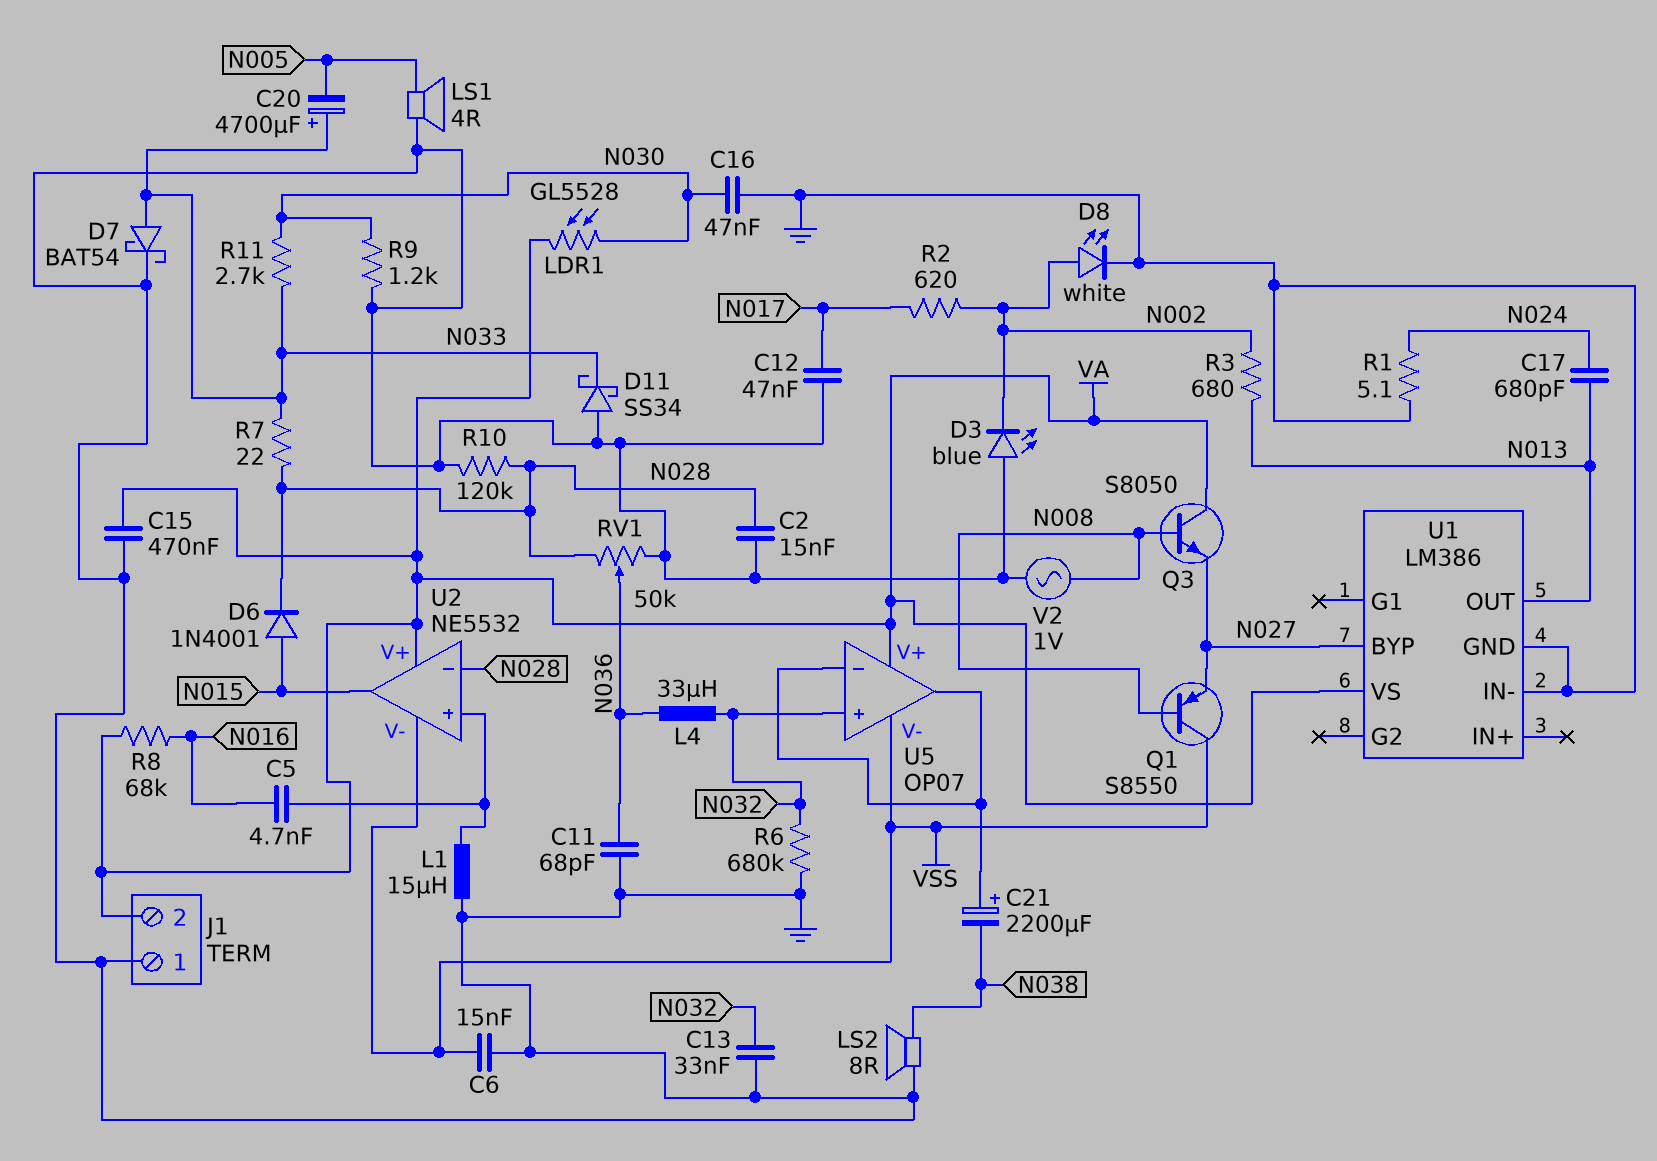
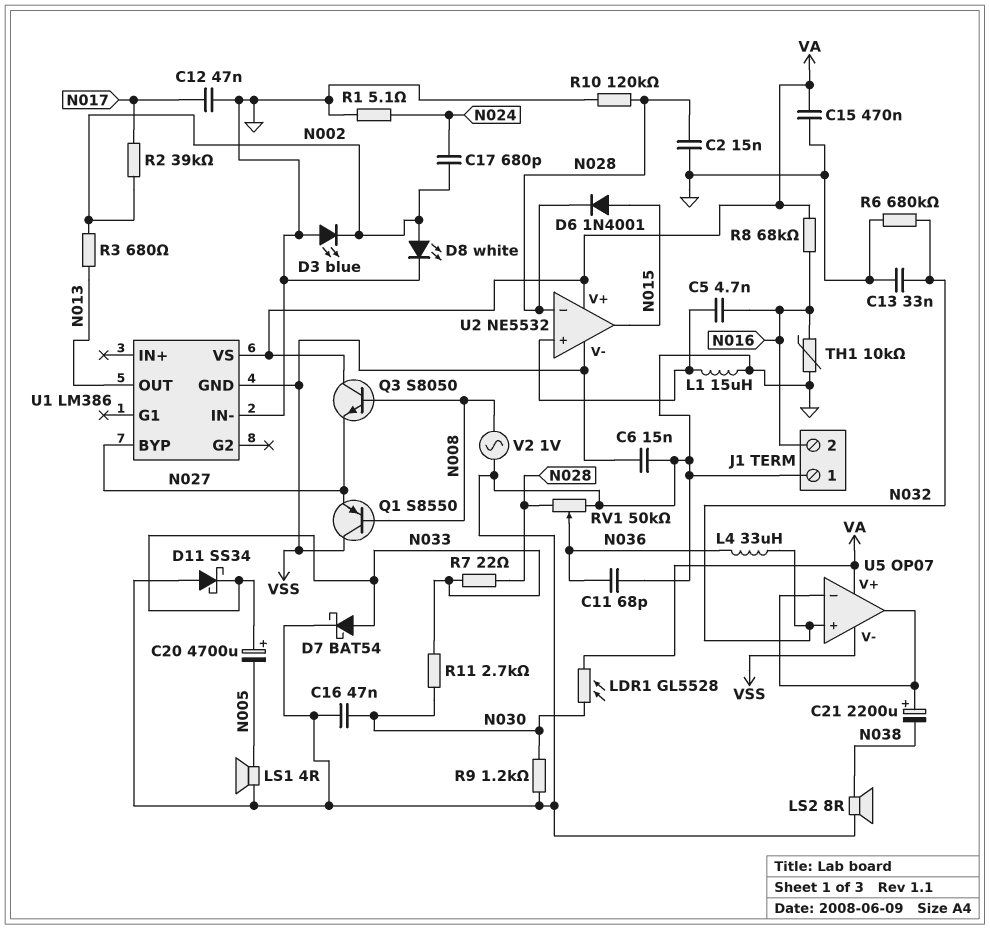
C17: 680pF (N013, N024) -> 680pF (N002, N024)
J1 pin 2: VA -> N016
R2: 620 (N002, N017) -> 39k (N002, N017)
TH1: none -> 10k (GND, N016)
U1 pin GND: GND -> VSS

